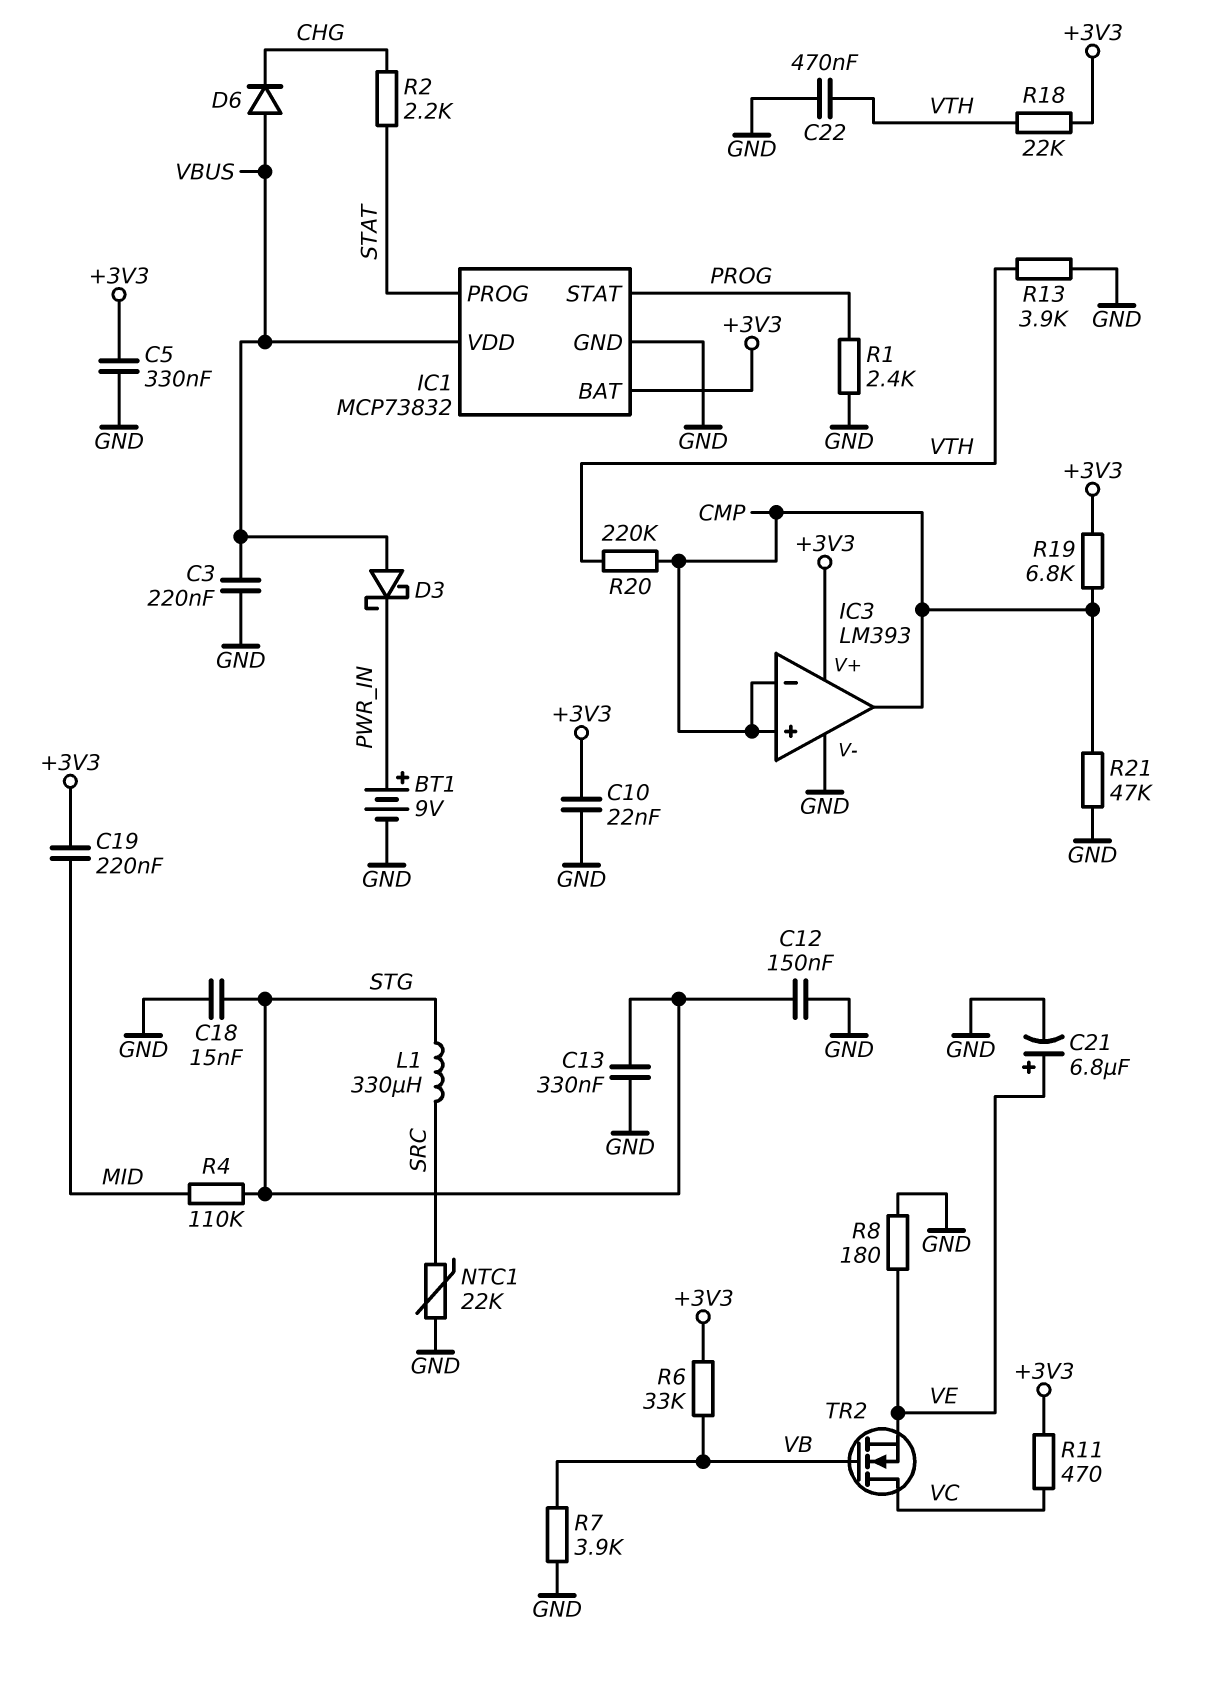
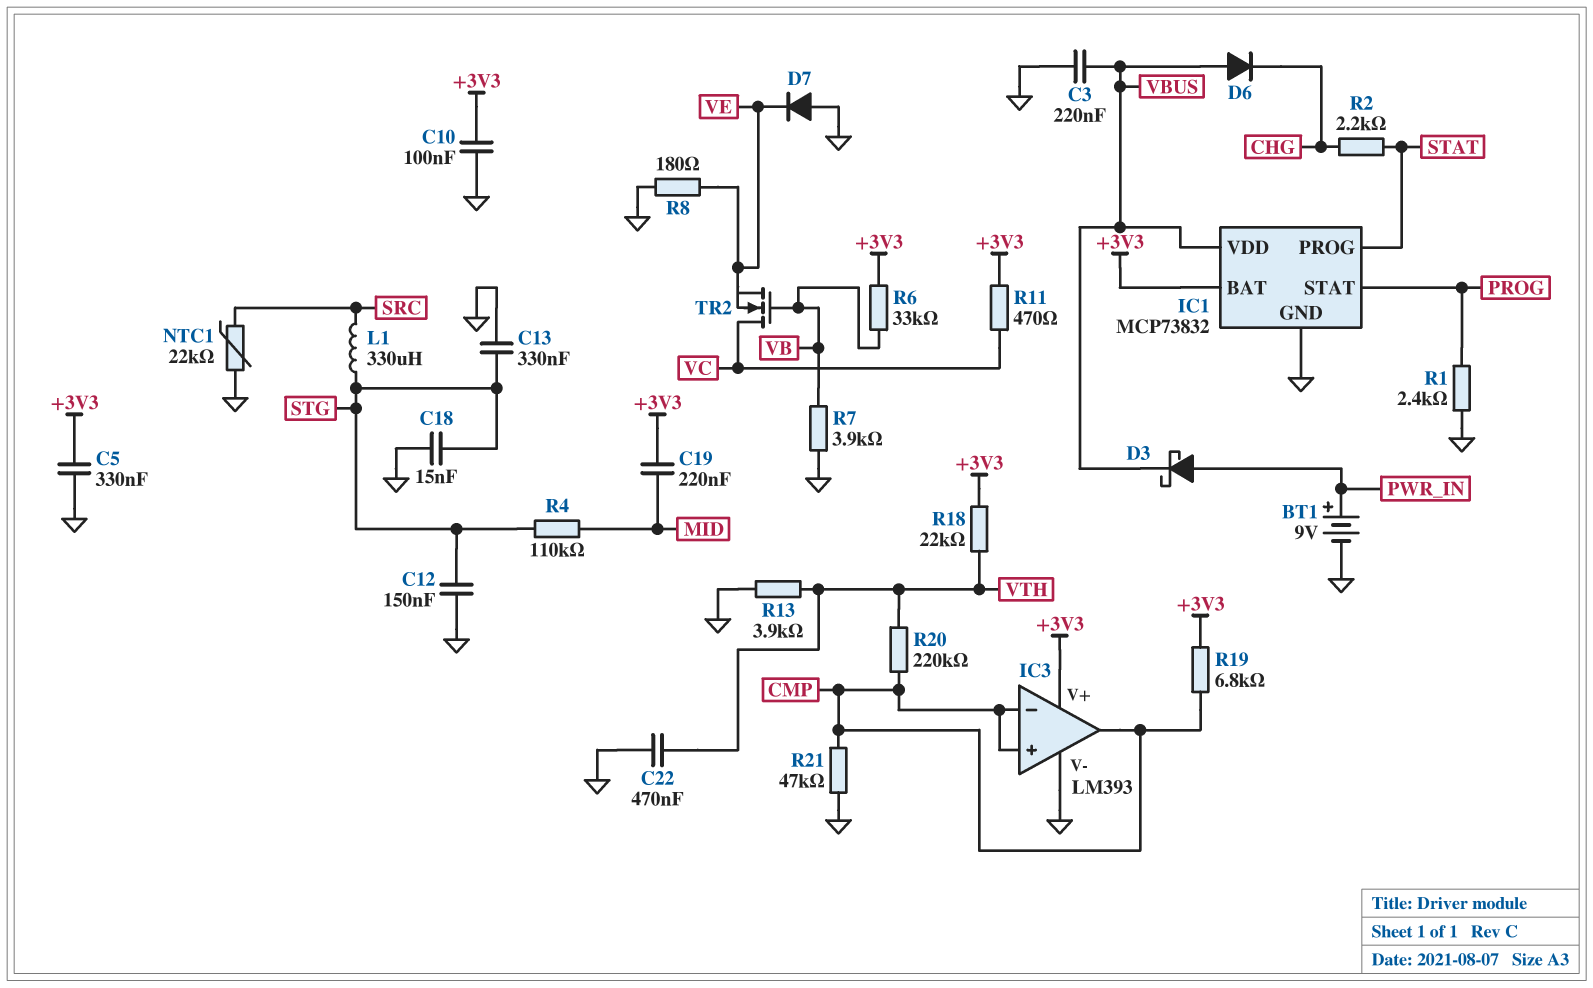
C10: 22nF (+3V3, GND) -> 100nF (+3V3, GND)
C21: 6.8uF (plus VE, minus GND) -> none
D3: schottky (A VBUS, K PWR_IN) -> schottky (A PWR_IN, K VBUS)
D7: none -> diode (A GND, K VE)

